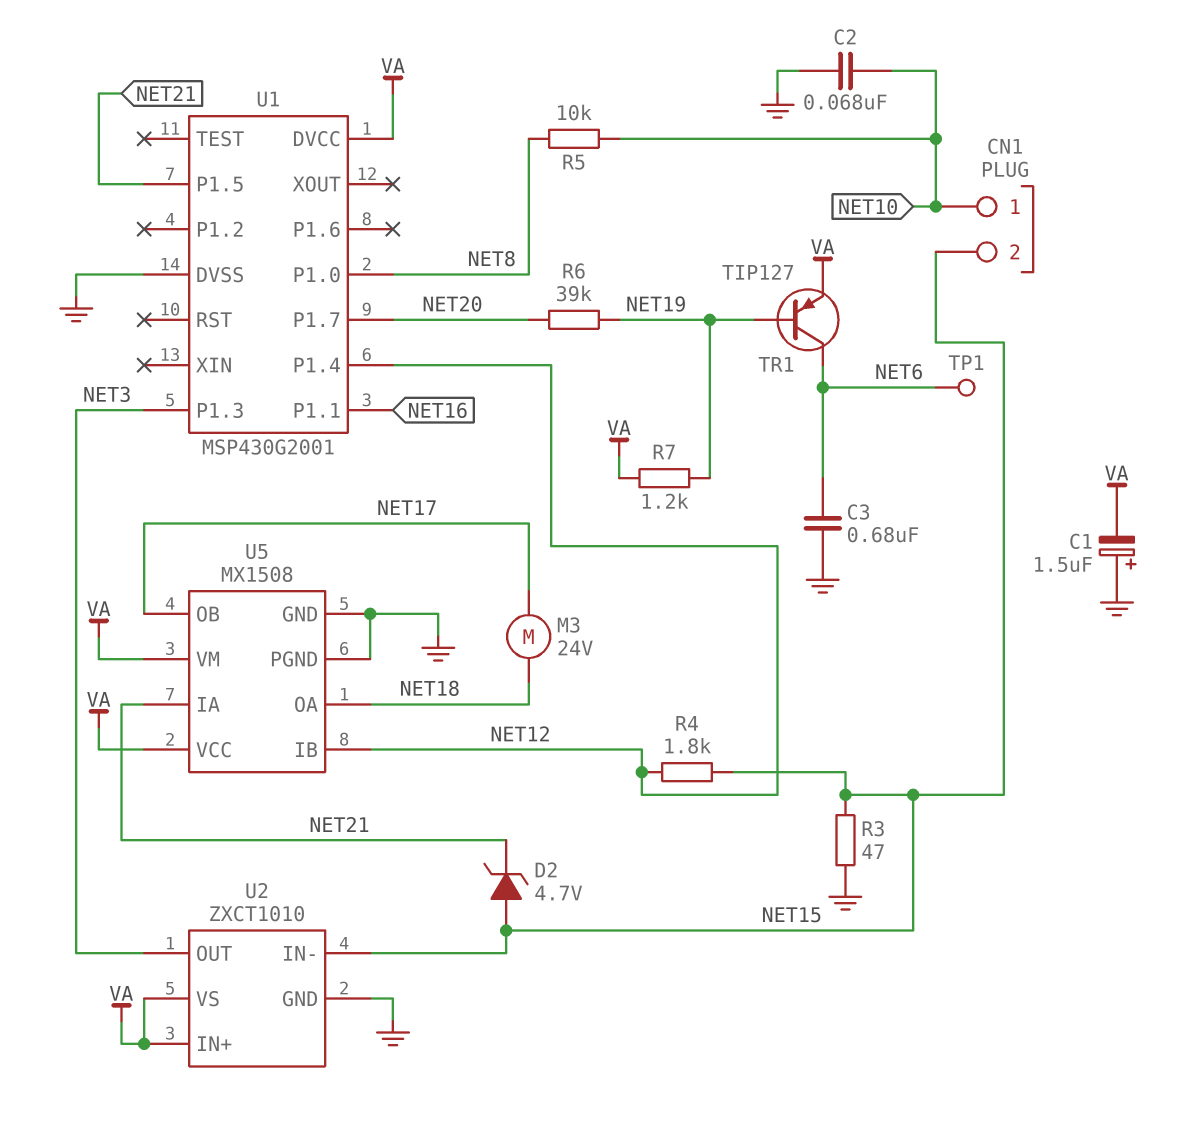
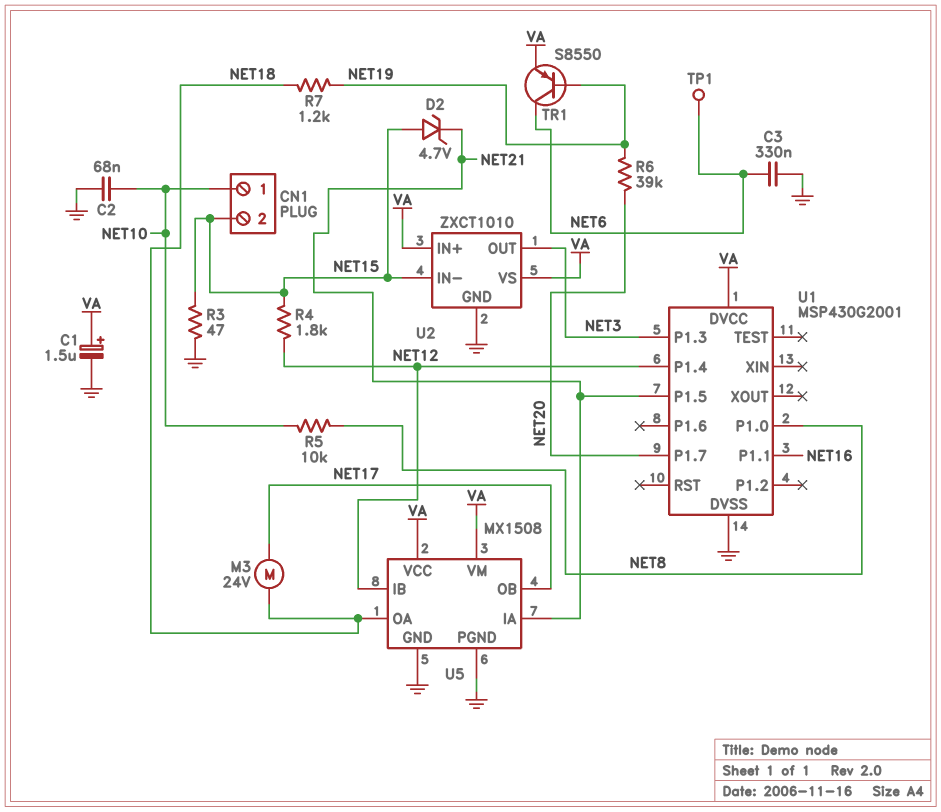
C1: 1.5uF (plus GND, minus VA) -> 1.5uF (plus VA, minus GND)
C3: 680nF (GND, NET6) -> 330nF (GND, NET6)
R7: 1.2k (NET19, VA) -> 1.2k (NET18, NET19)
TR1: PNP TIP127 (B NET19, C NET6, E VA) -> PNP S8550 (B NET19, C NET6, E VA)

